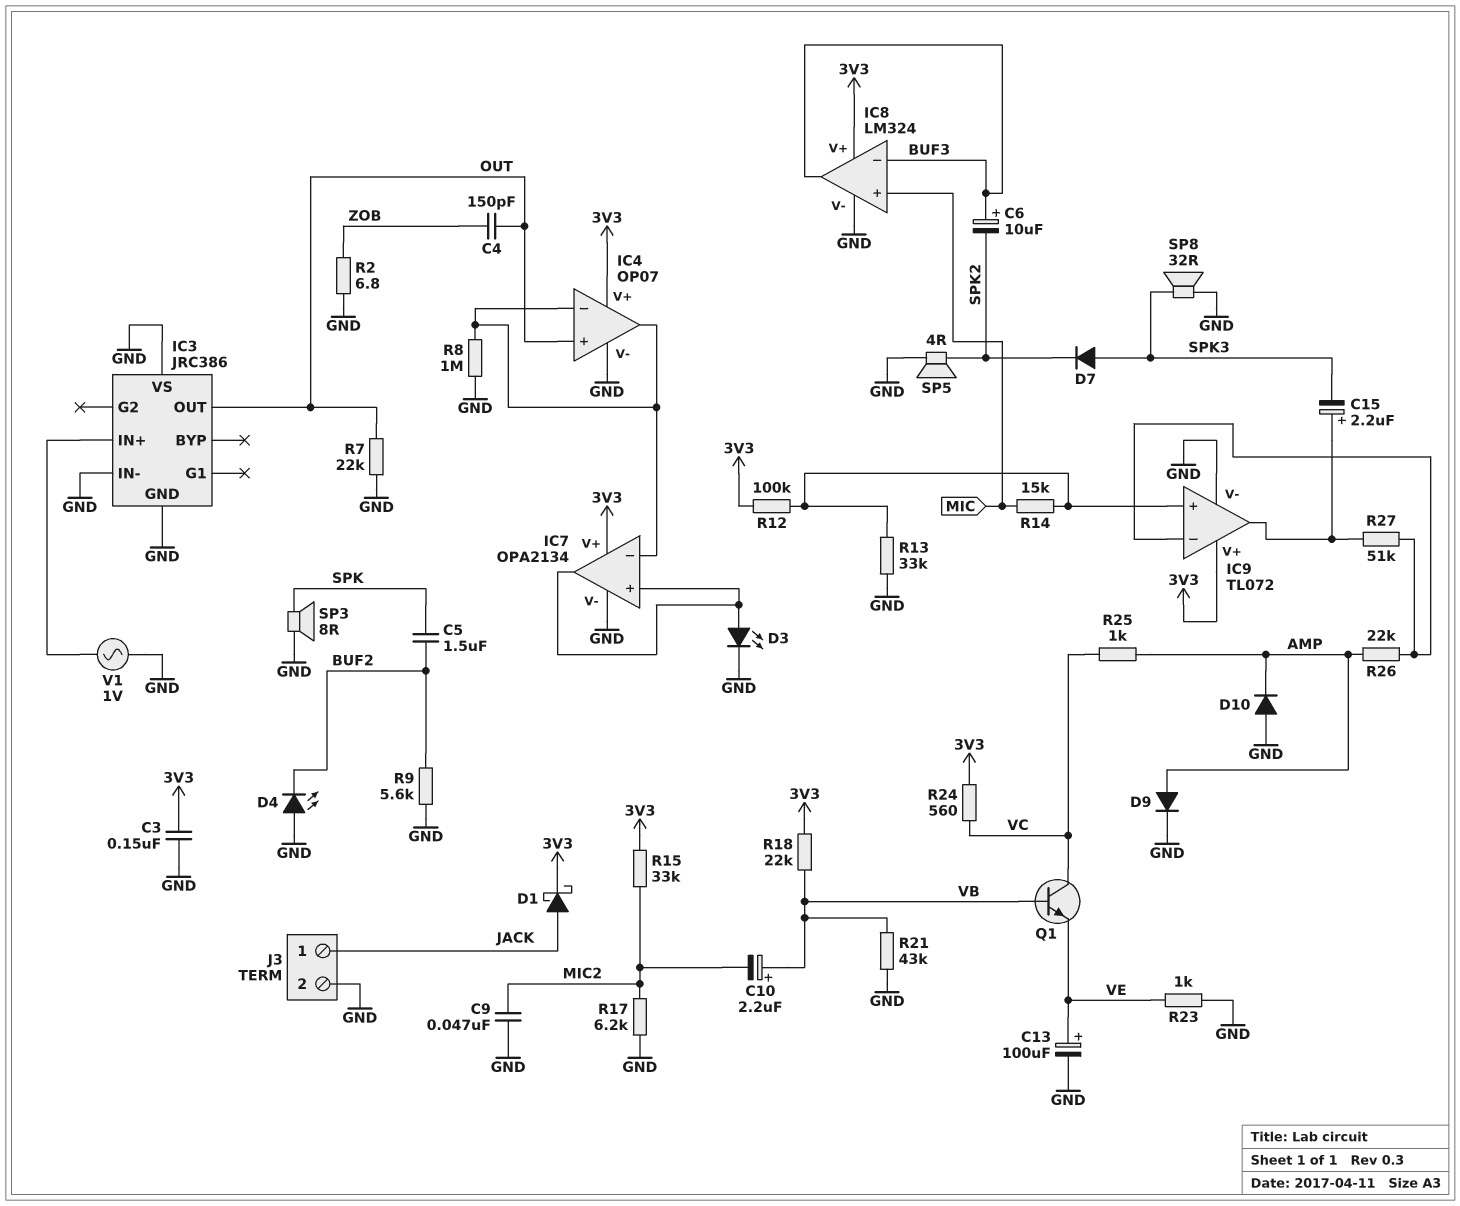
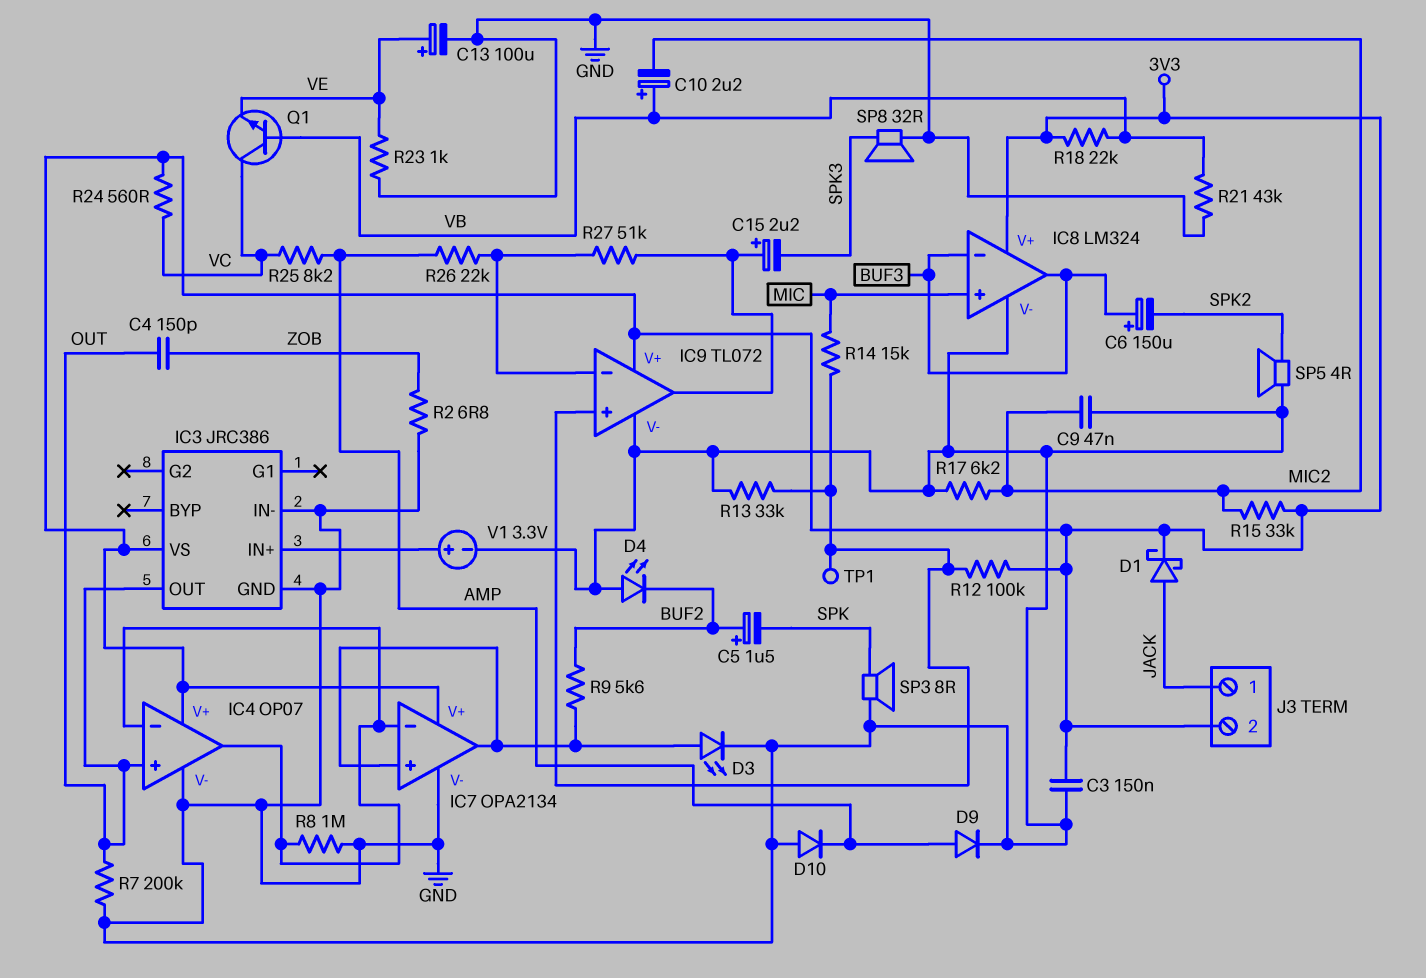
C5: 1.5uF (BUF2, SPK) -> 1.5uF (plus BUF2, minus SPK)
C6: 10uF (plus BUF3, minus SPK2) -> 150uF (plus BUF3, minus SPK2)
D7: diode (A SPK3, K SPK2) -> none
IC3 pin VS: GND -> 3V3
J3 pin 2: GND -> 3V3
R7: 22k (GND, OUT) -> 200k (GND, OUT)
R9: 5.6k (BUF2, GND) -> 5.6k (BUF2, IC7/in+)
R25: 1k (AMP, VC) -> 8.2k (AMP, VC)
TP1: none -> test point (IC9/in+)
V1: AC 1V (GND, IC3/IN+) -> 3.3V (plus IC3/IN+, minus GND)

